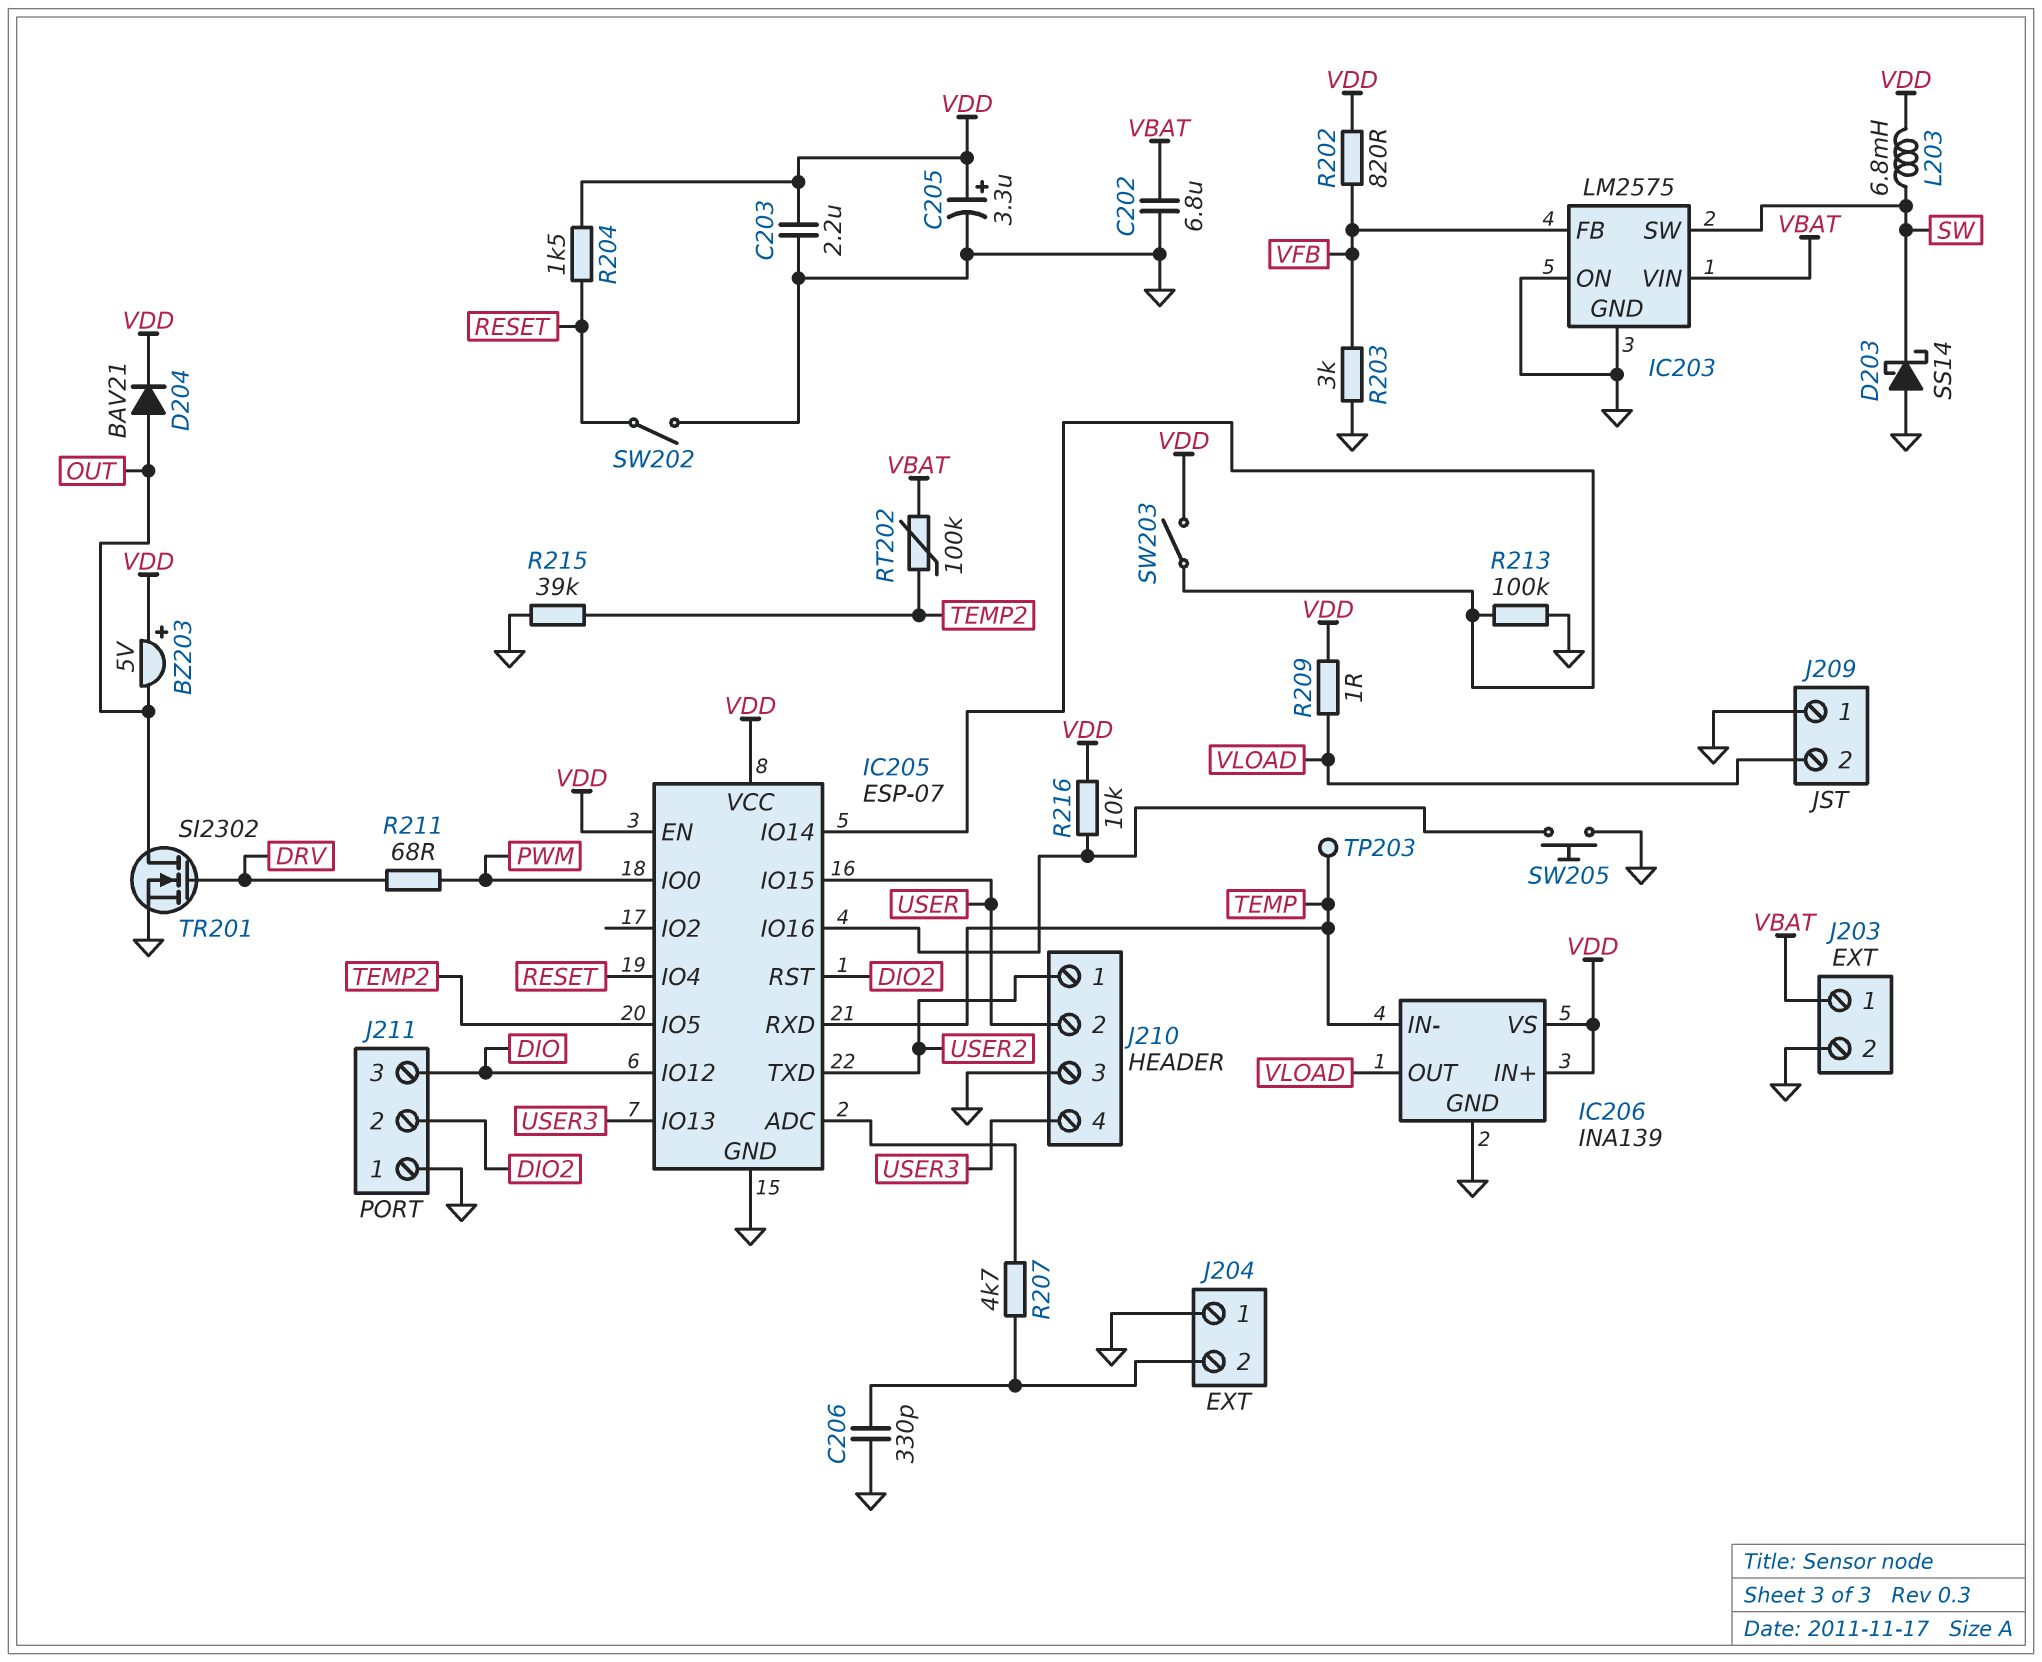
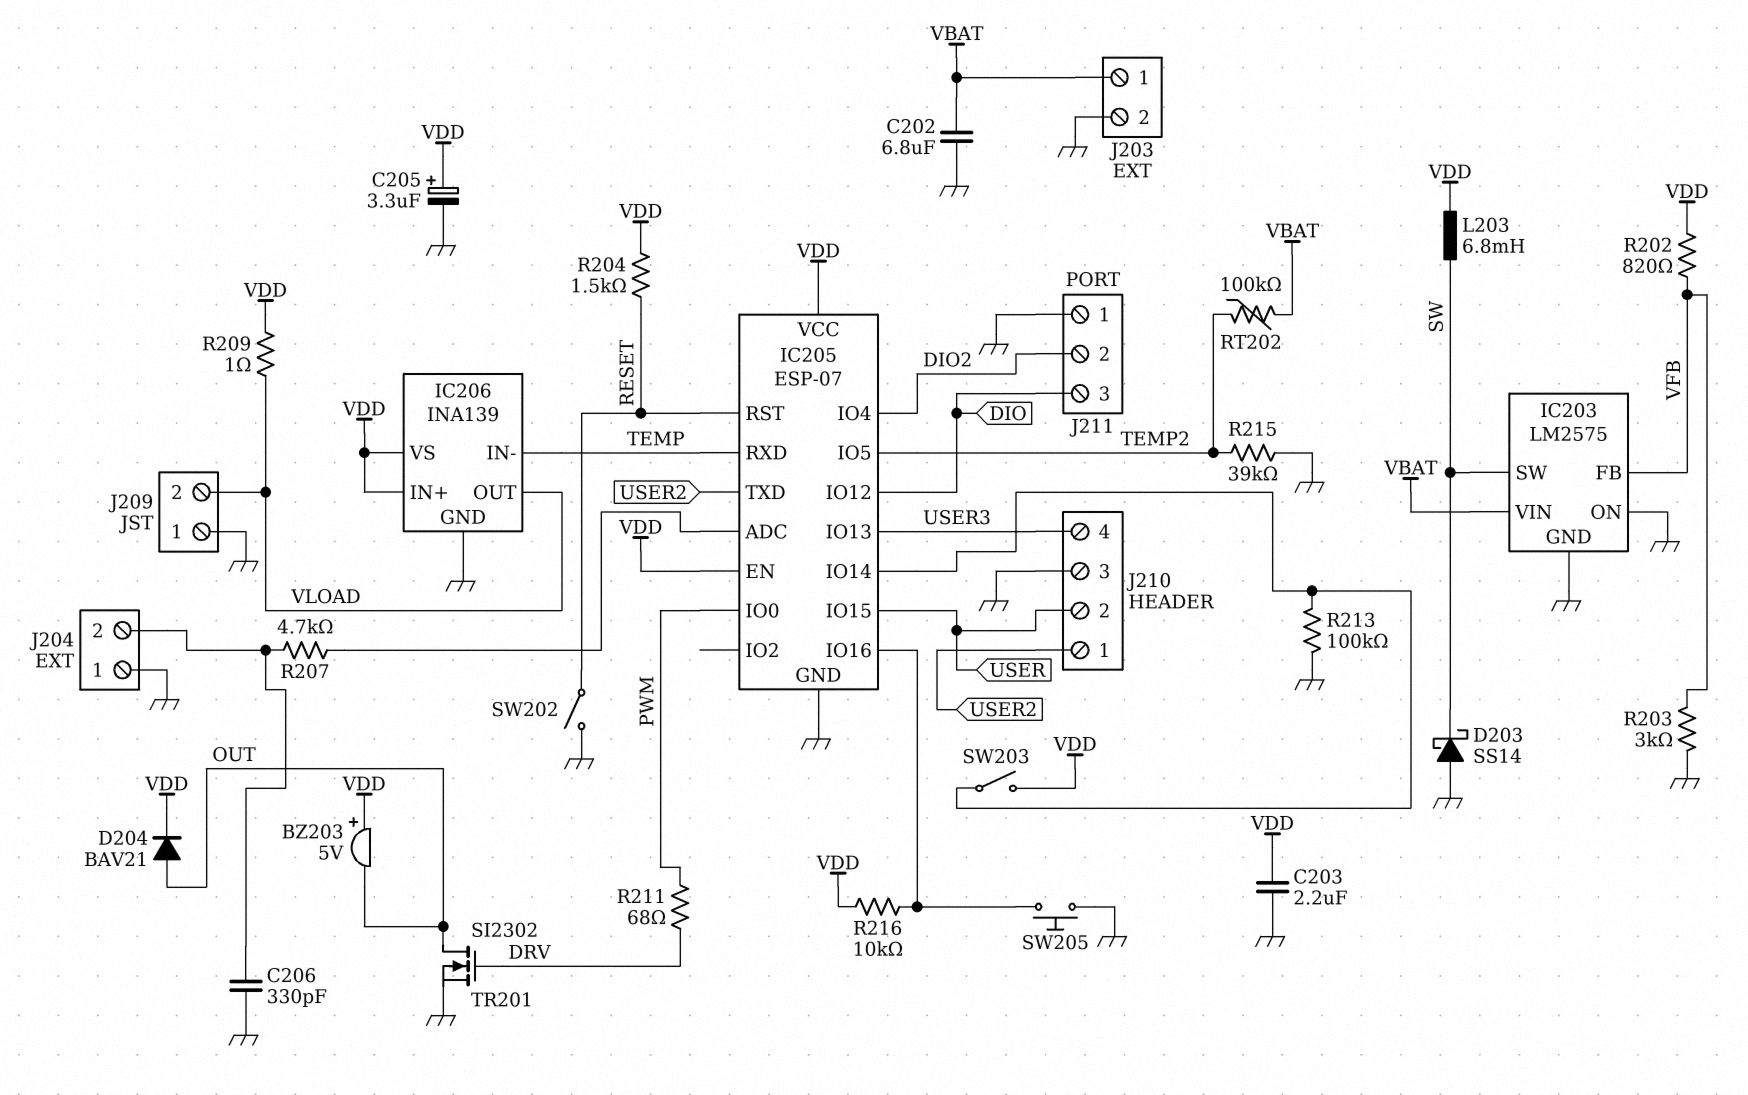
IC205 pin IO4: RESET -> DIO2
IC205 pin RST: DIO2 -> RESET
TP203: test point (TEMP) -> none

